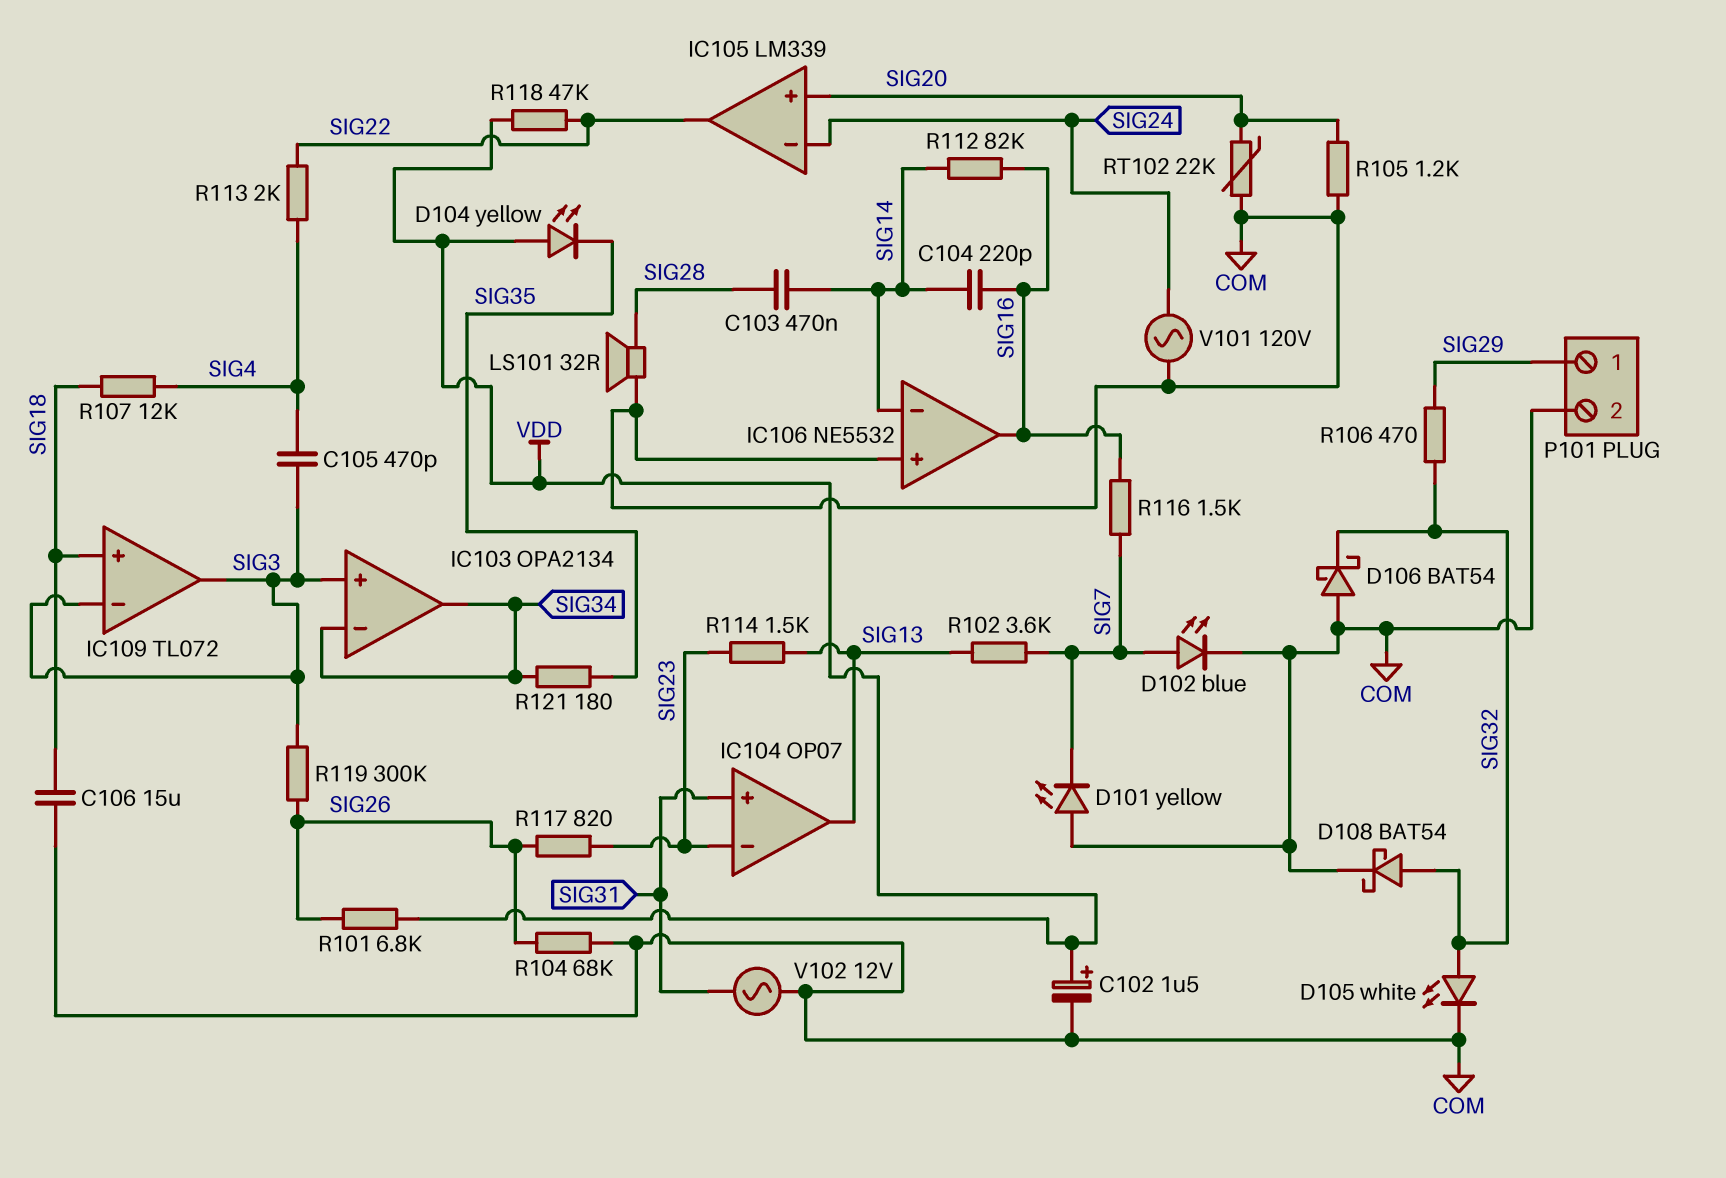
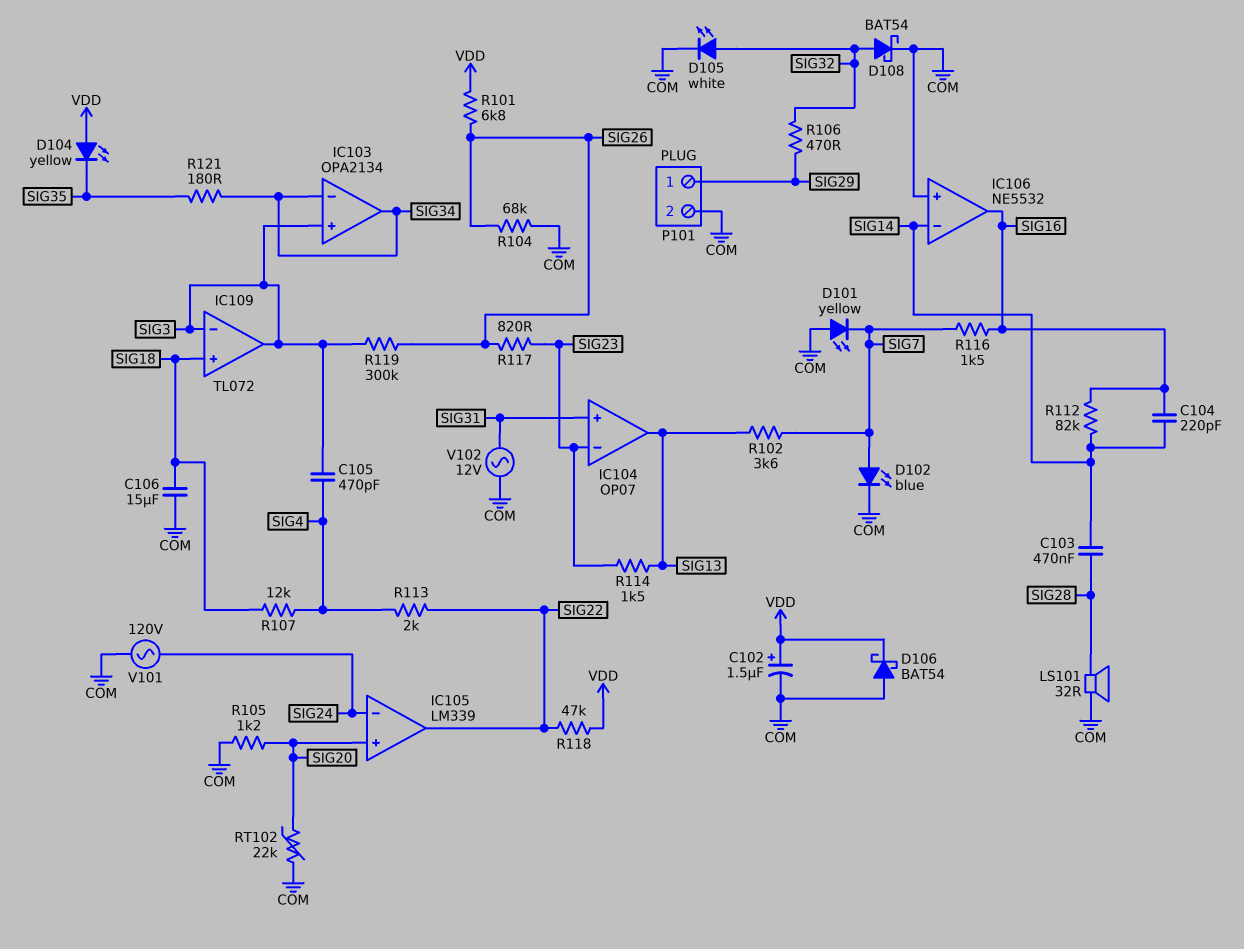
D106: schottky BAT54 (A COM, K SIG32) -> schottky BAT54 (A COM, K VDD)

